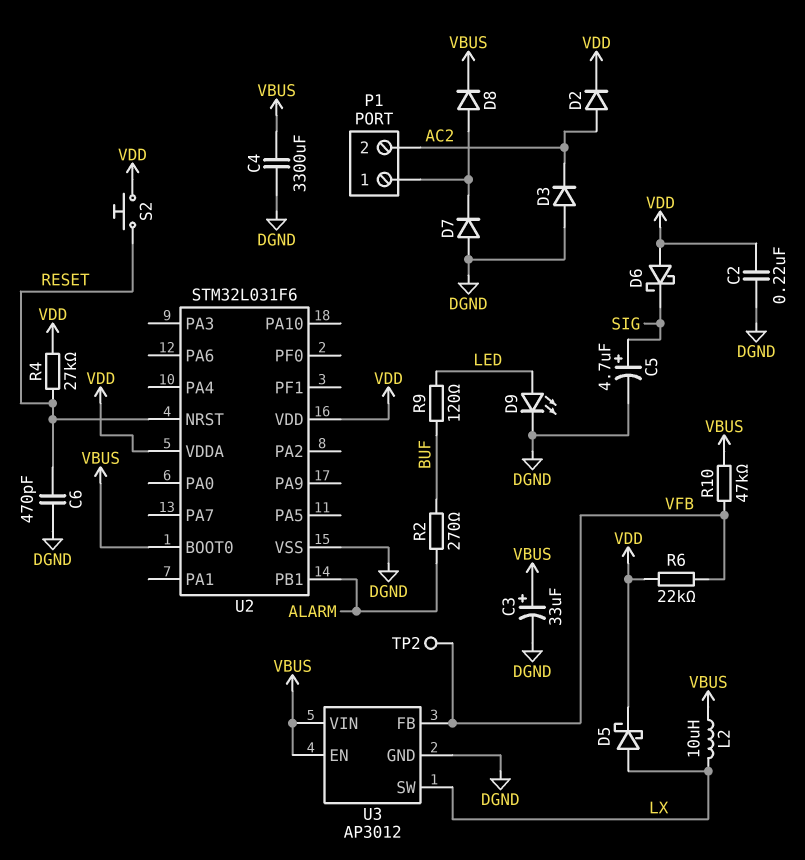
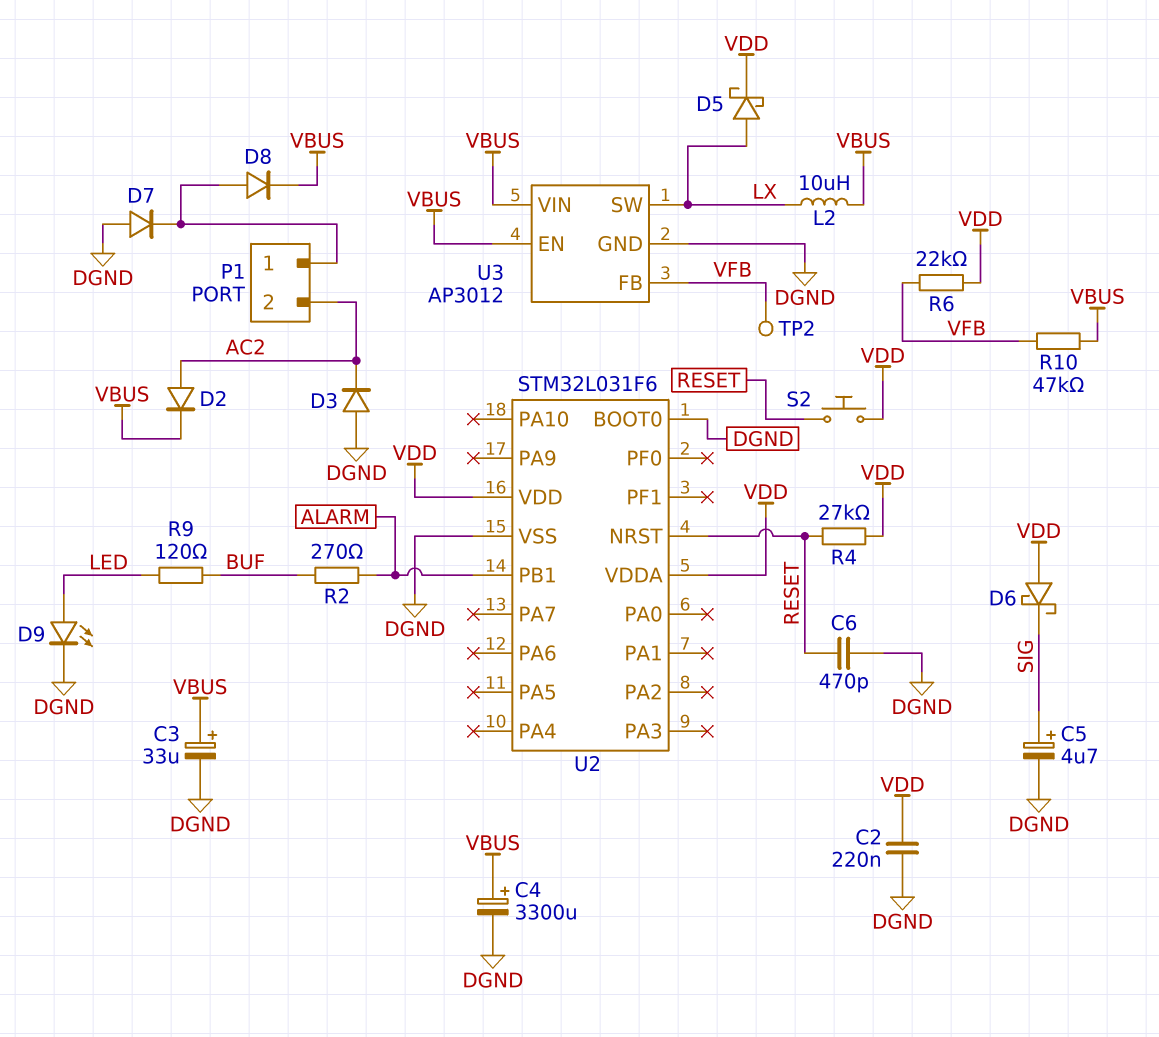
C4: 3300uF (DGND, VBUS) -> 3300uF (plus VBUS, minus DGND)
D2: diode (A AC2, K VDD) -> diode (A AC2, K VBUS)
U2 pin BOOT0: VBUS -> DGND

